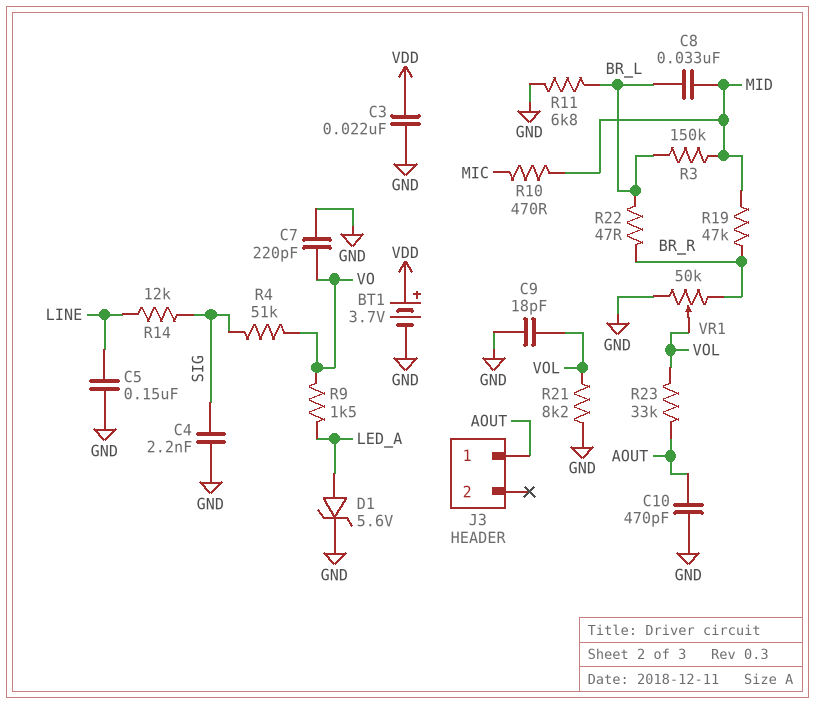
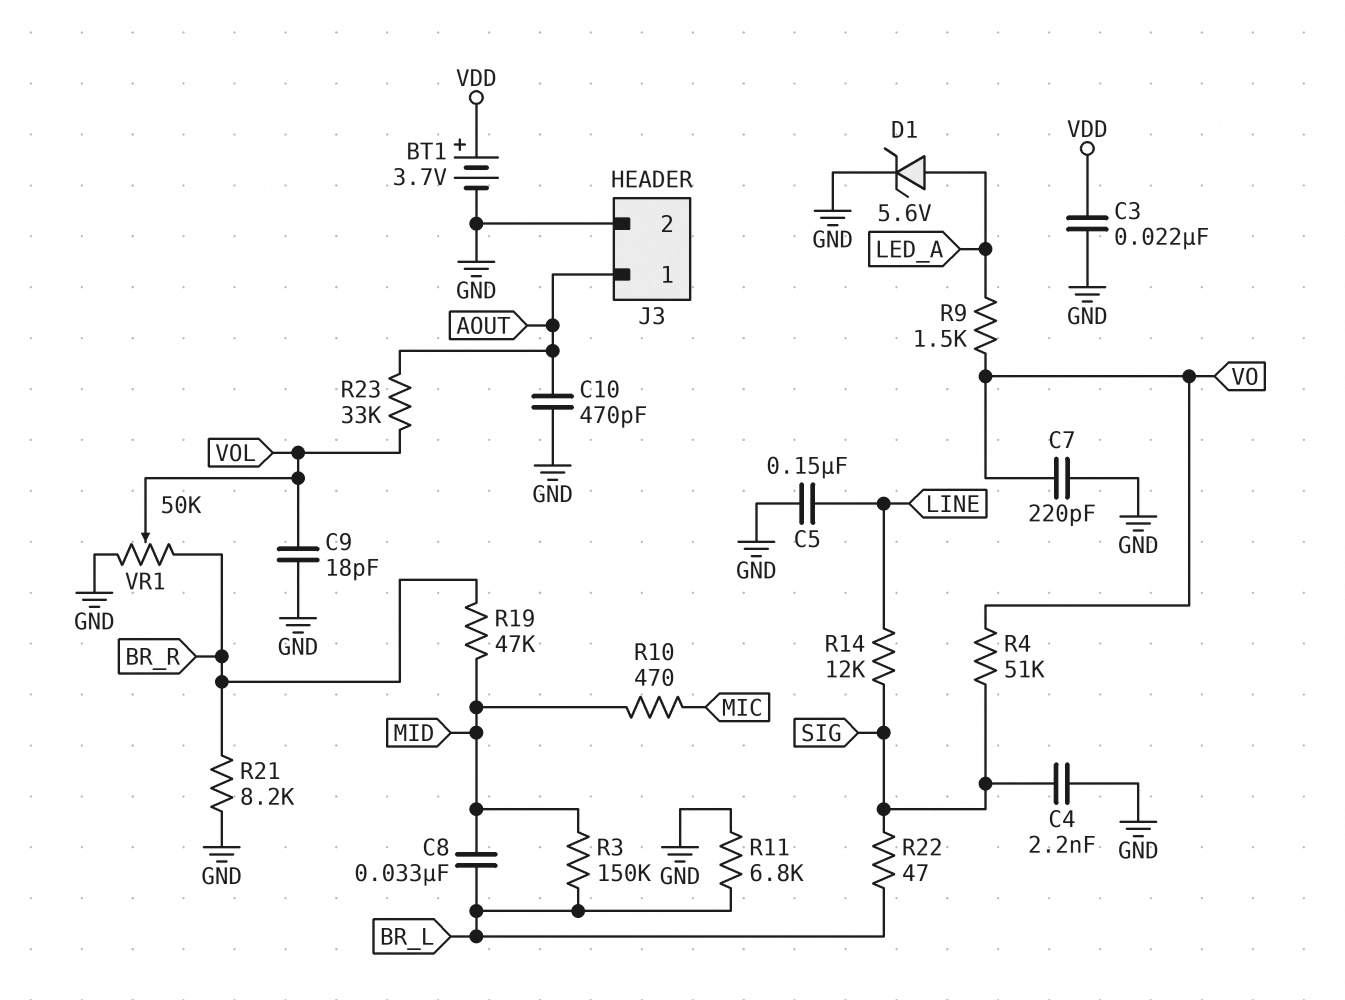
J3 pin 2: none -> GND
R21: 8.2k (GND, VOL) -> 8.2k (BR_R, GND)
R22: 47 (BR_L, BR_R) -> 47 (BR_L, SIG)

